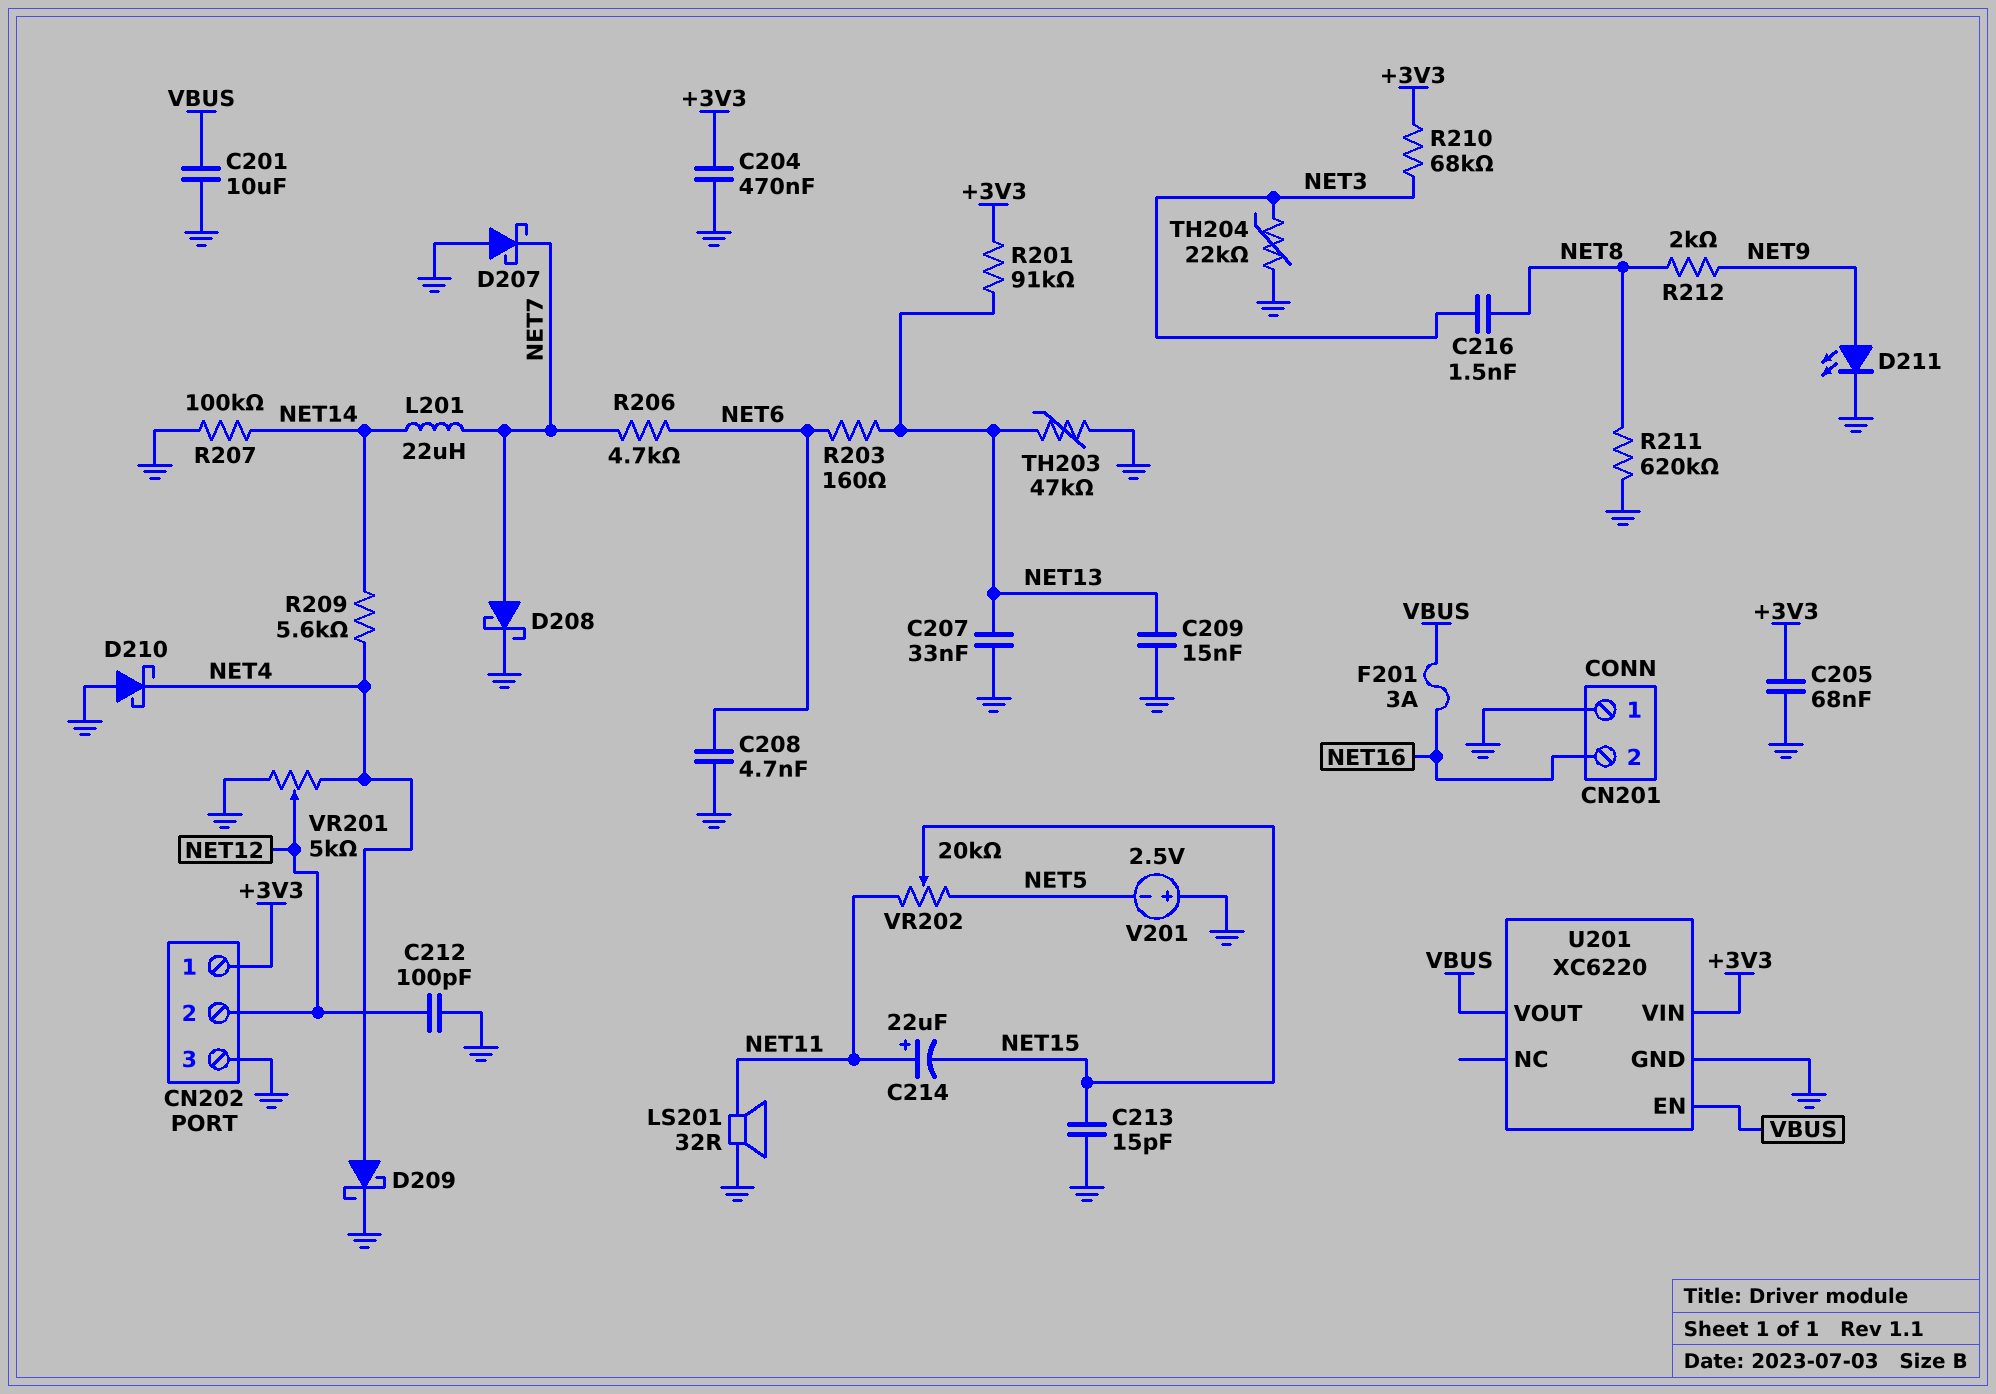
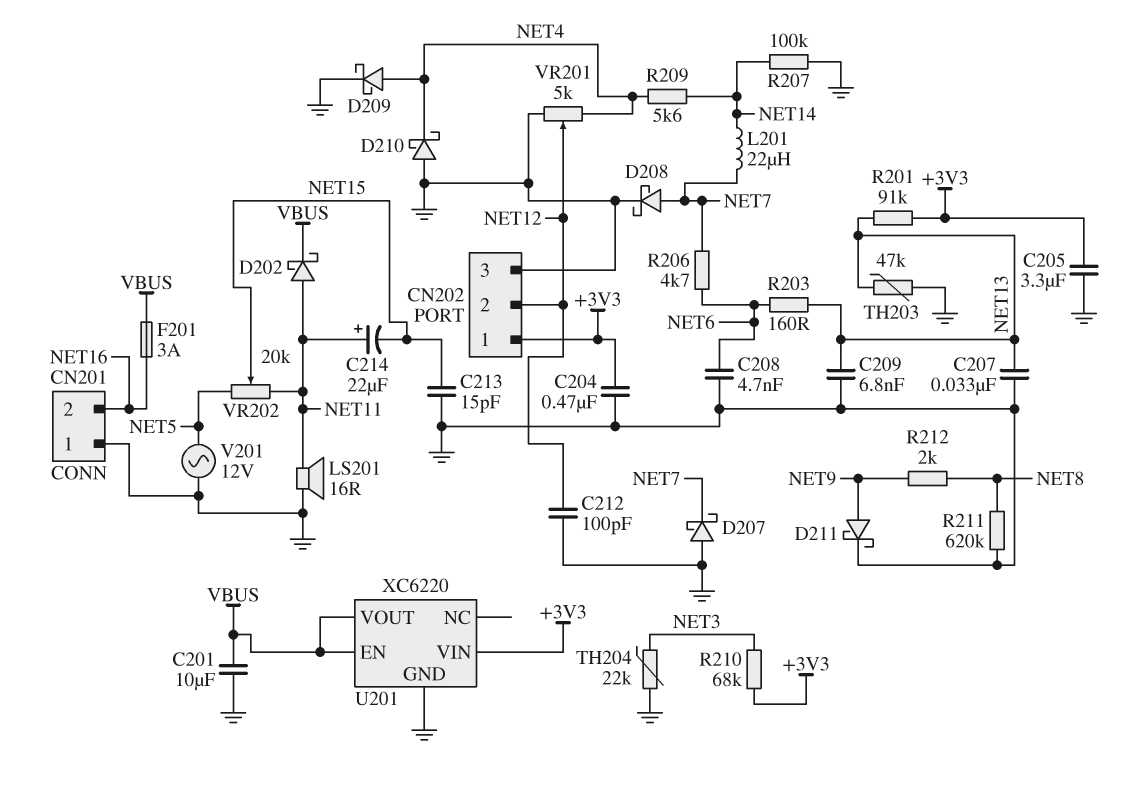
C205: 68nF (+3V3, GND) -> 3.3uF (+3V3, GND)
C209: 15nF (GND, NET13) -> 6.8nF (GND, NET13)
C216: 1.5nF (NET3, NET8) -> none
D202: none -> schottky (A NET11, K VBUS)
D211: LED (A NET9, K GND) -> schottky (A NET9, K GND)
LS201: speaker 32R (GND, NET11) -> speaker 16R (GND, NET11)
V201: 2.5V (plus GND, minus NET5) -> AC 12V (GND, NET5)

